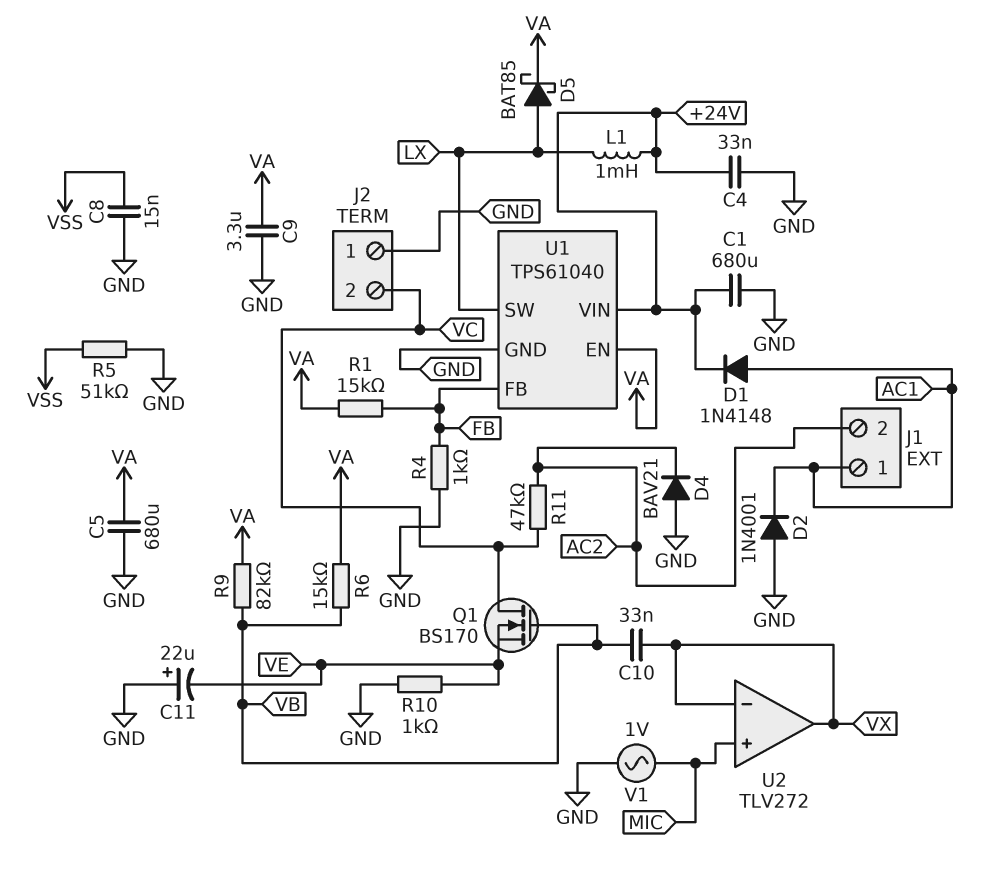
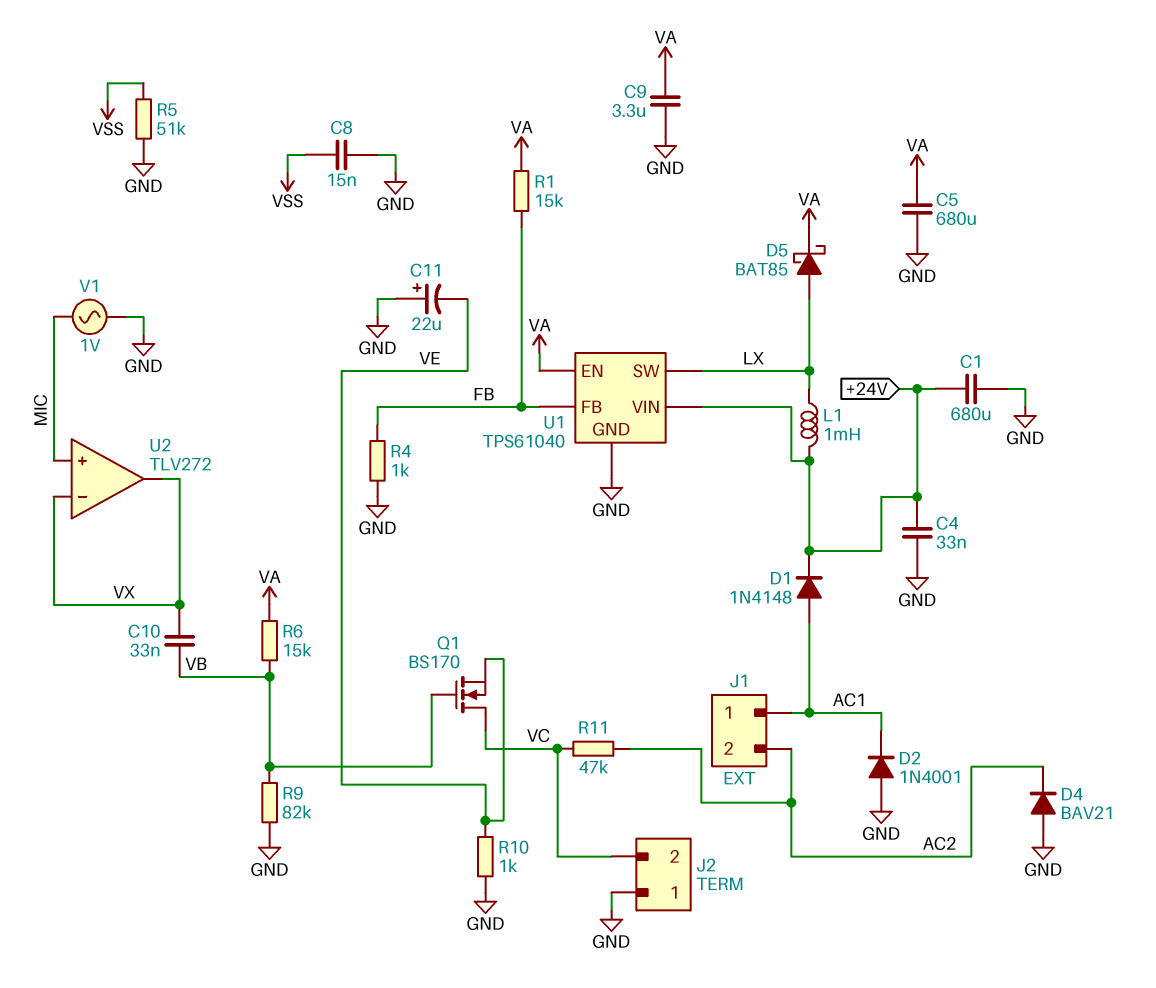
R9: 82k (VA, VB) -> 82k (GND, VB)

